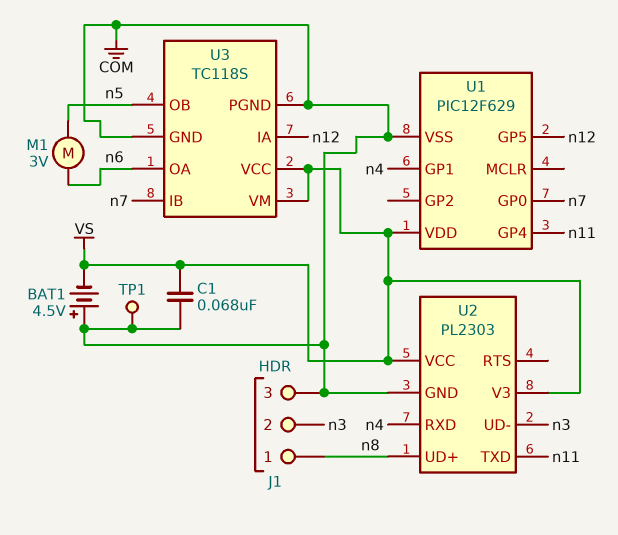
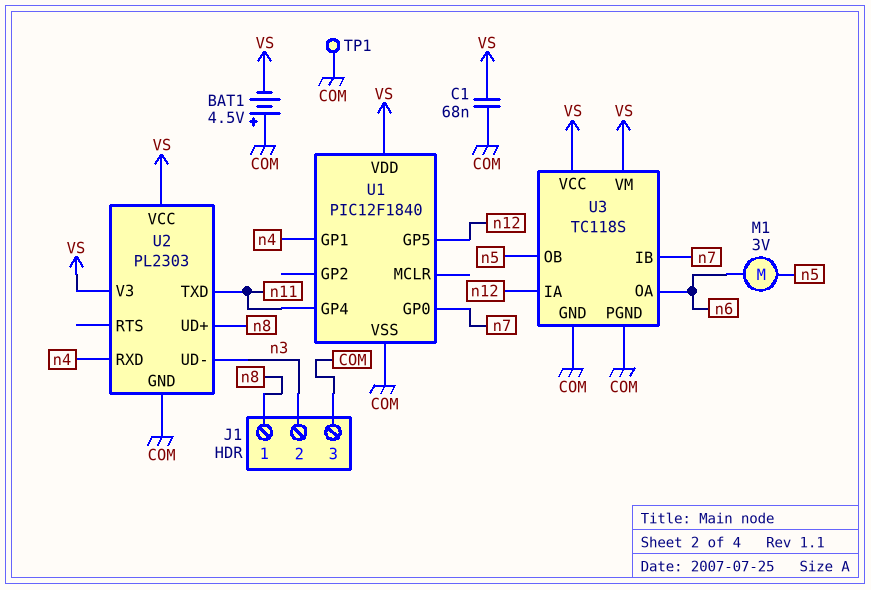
U1: PIC12F629 -> PIC12F1840

